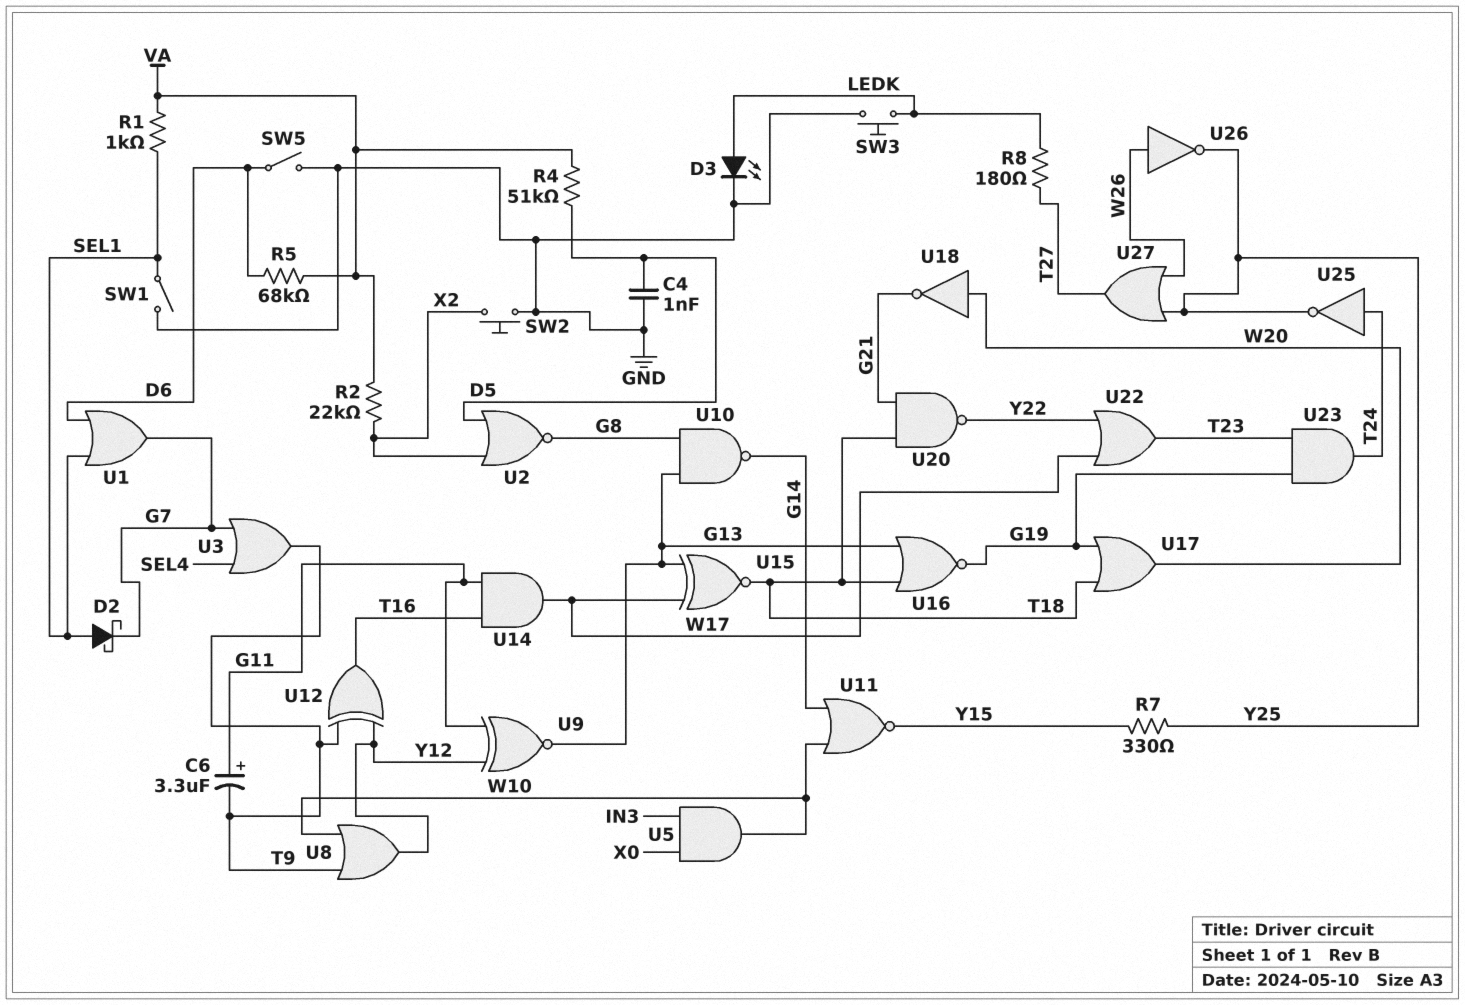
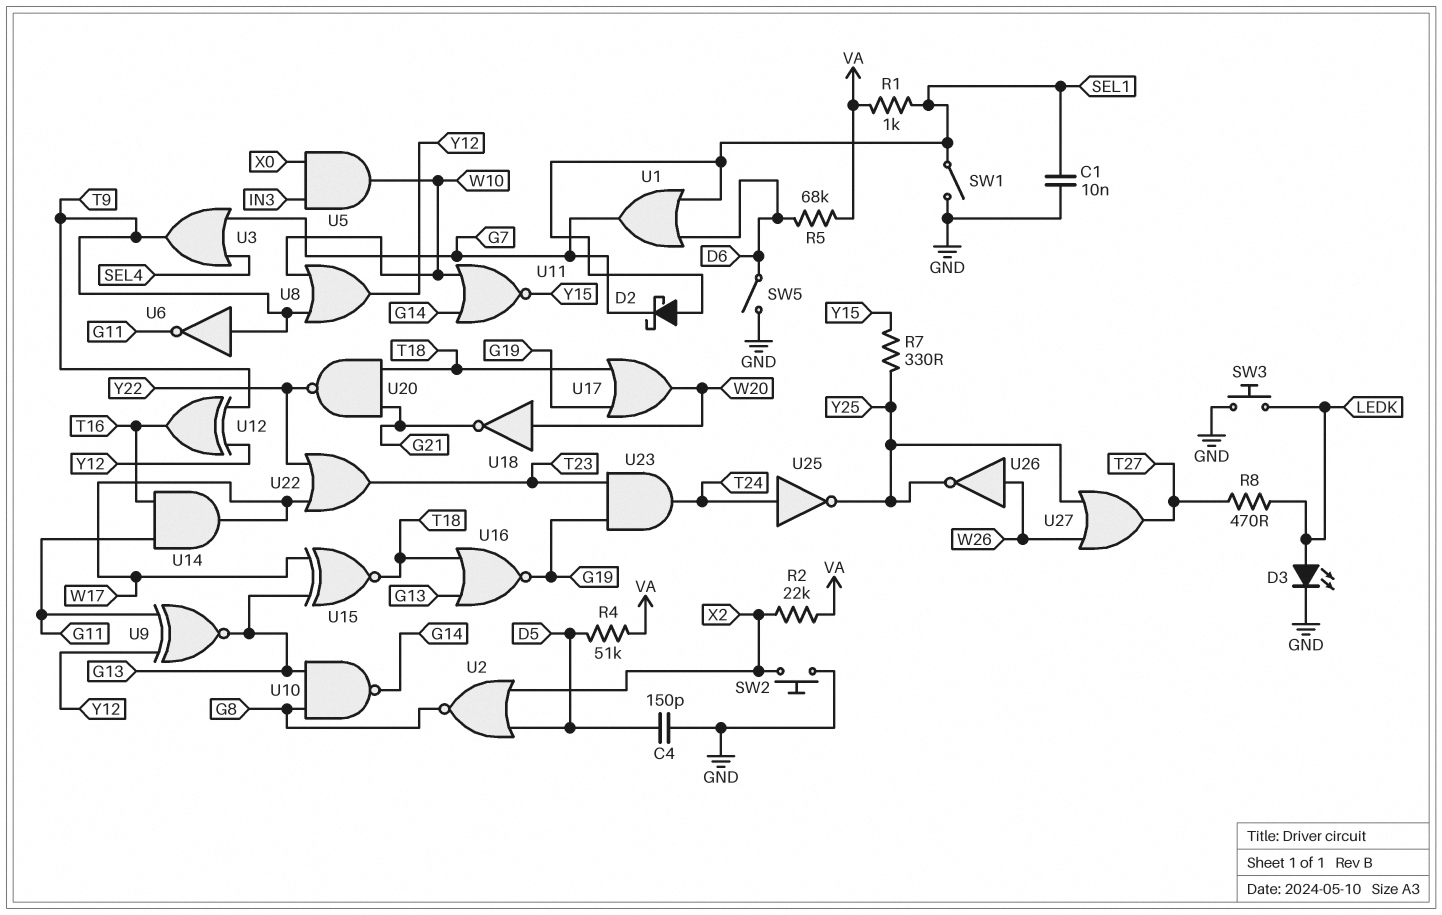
C1: none -> 10nF (GND, SEL1)
C4: 1nF (D5, GND) -> 150pF (D5, GND)
C6: 3.3uF (plus G11, minus T9) -> none
R8: 180 (LEDK, T27) -> 470 (LEDK, T27)
U6: none -> NOT (in T9, out G11)

